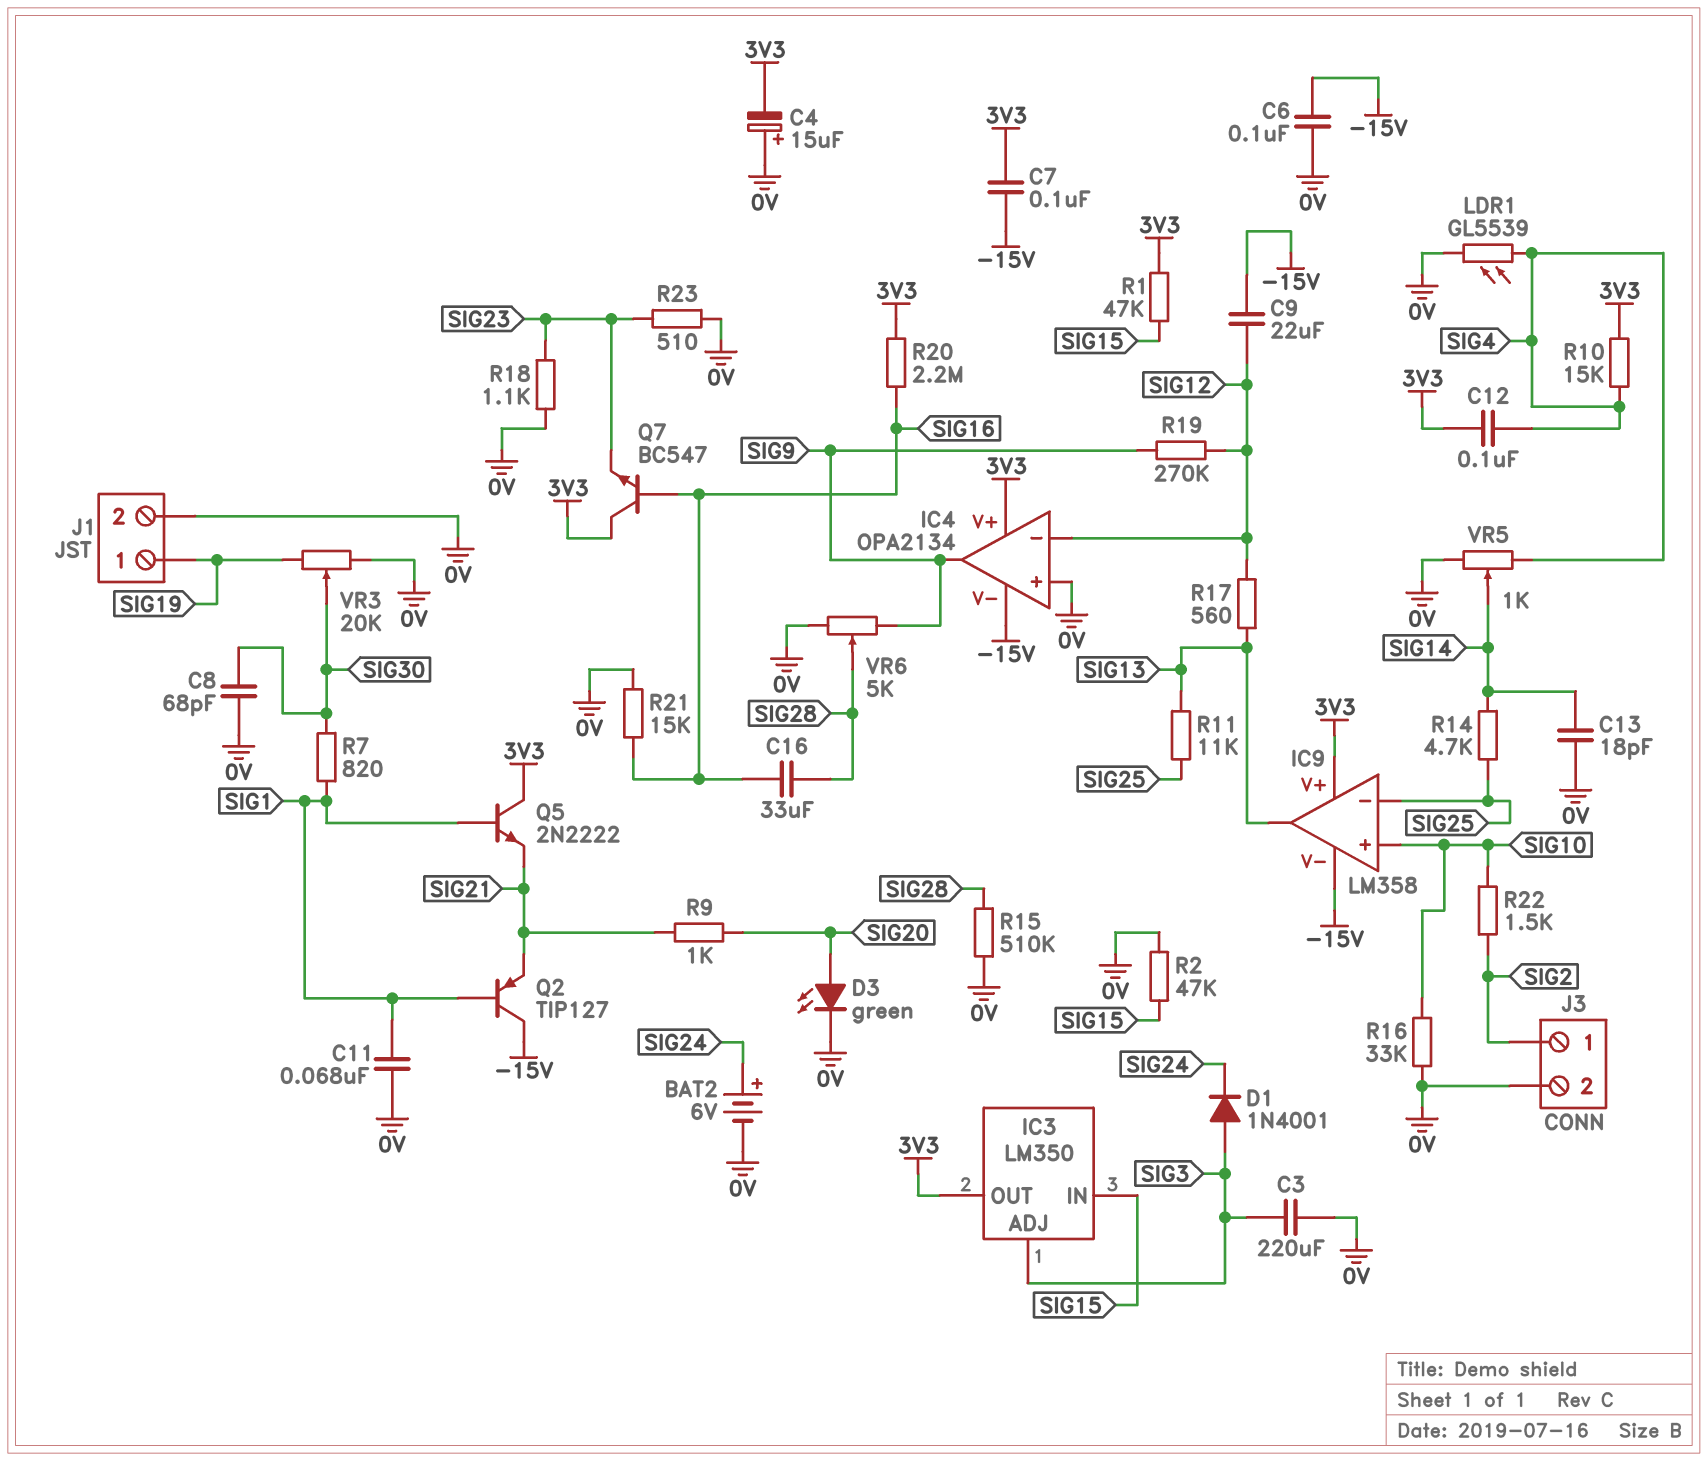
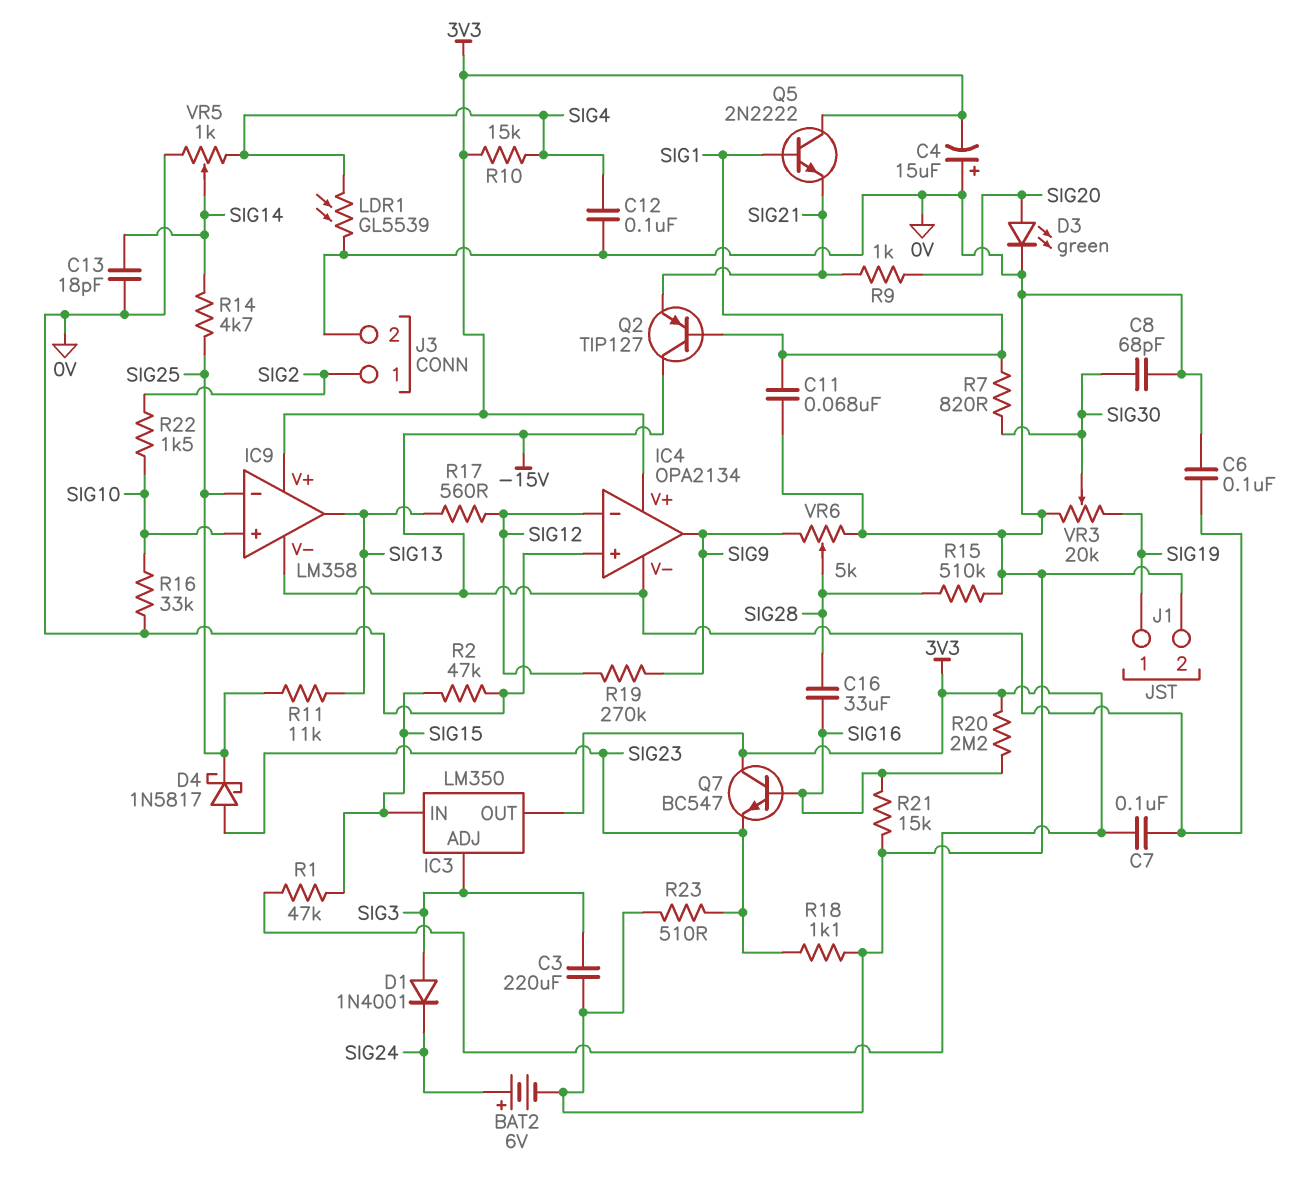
C9: 22uF (-15V, SIG12) -> none
C12: 100nF (3V3, SIG4) -> 100nF (0V, SIG4)
D4: none -> schottky 1N5817 (A SIG23, K SIG25)

